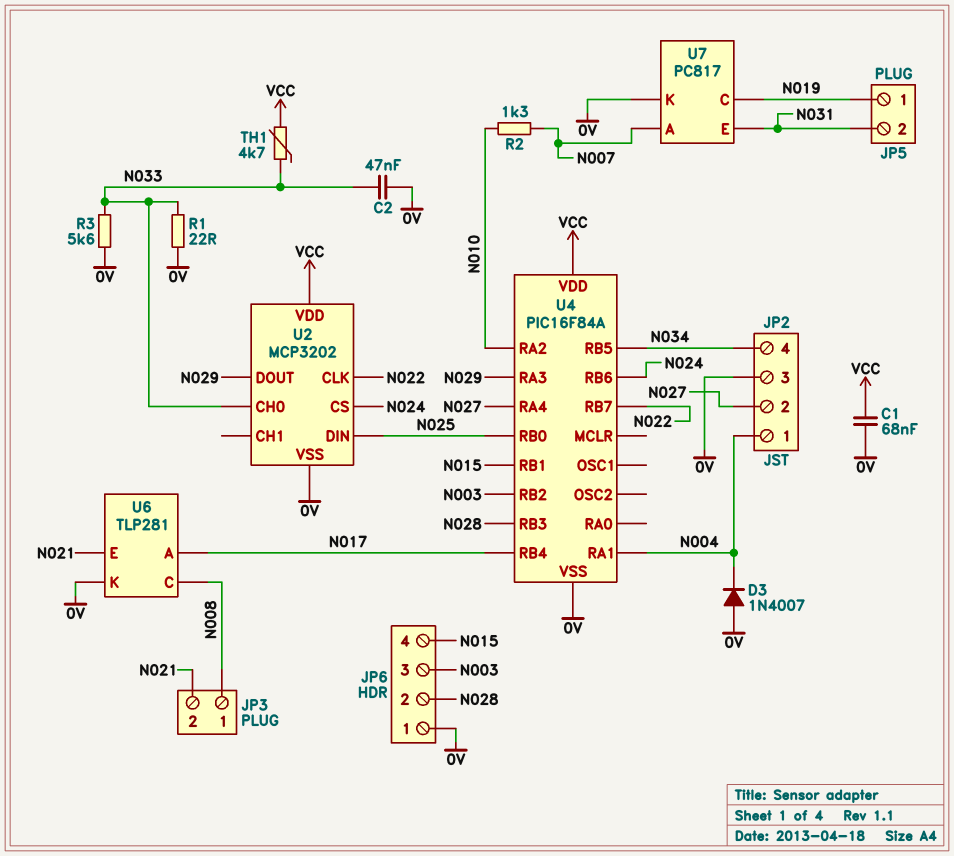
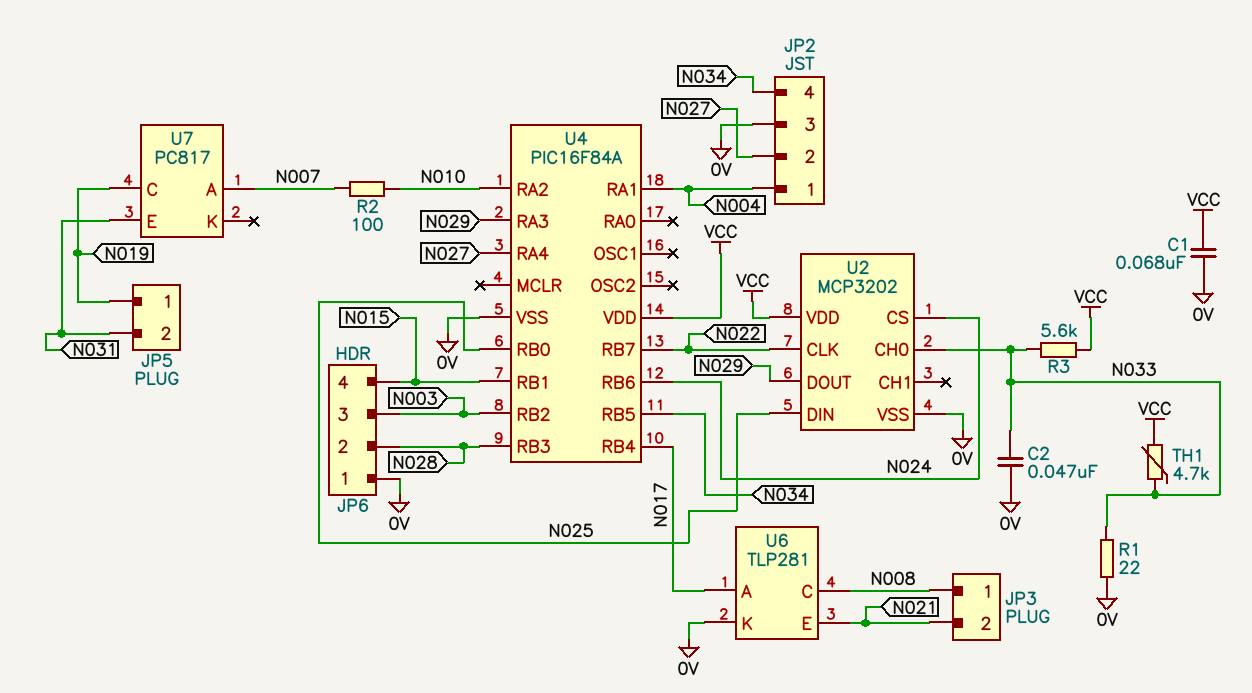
D3: diode 1N4007 (A 0V, K N004) -> none
R2: 1.3k (N007, N010) -> 100 (N007, N010)
R3: 5.6k (0V, N033) -> 5.6k (N033, VCC)
U7 pin K: 0V -> none

